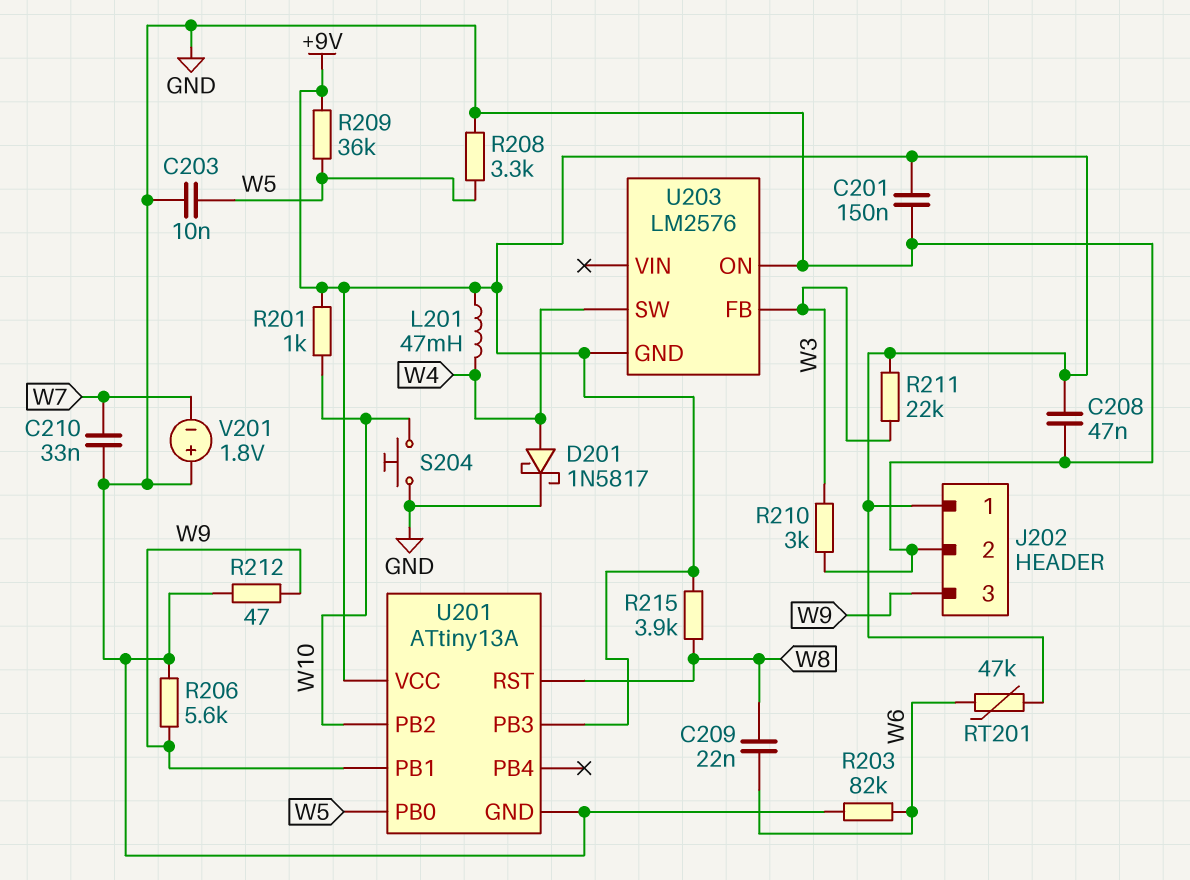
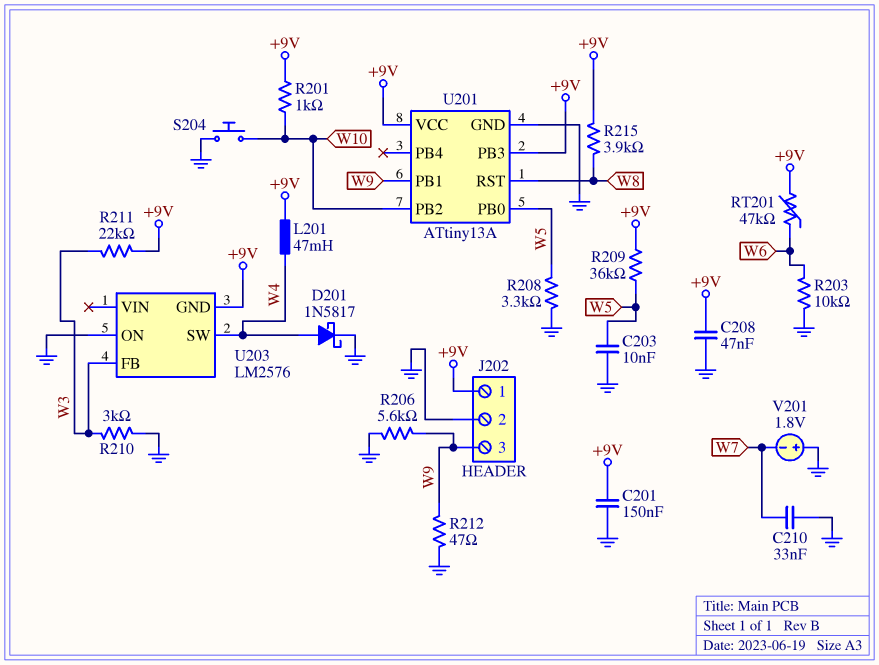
C209: 22nF (W6, W8) -> none
R203: 82k (GND, W6) -> 10k (GND, W6)

